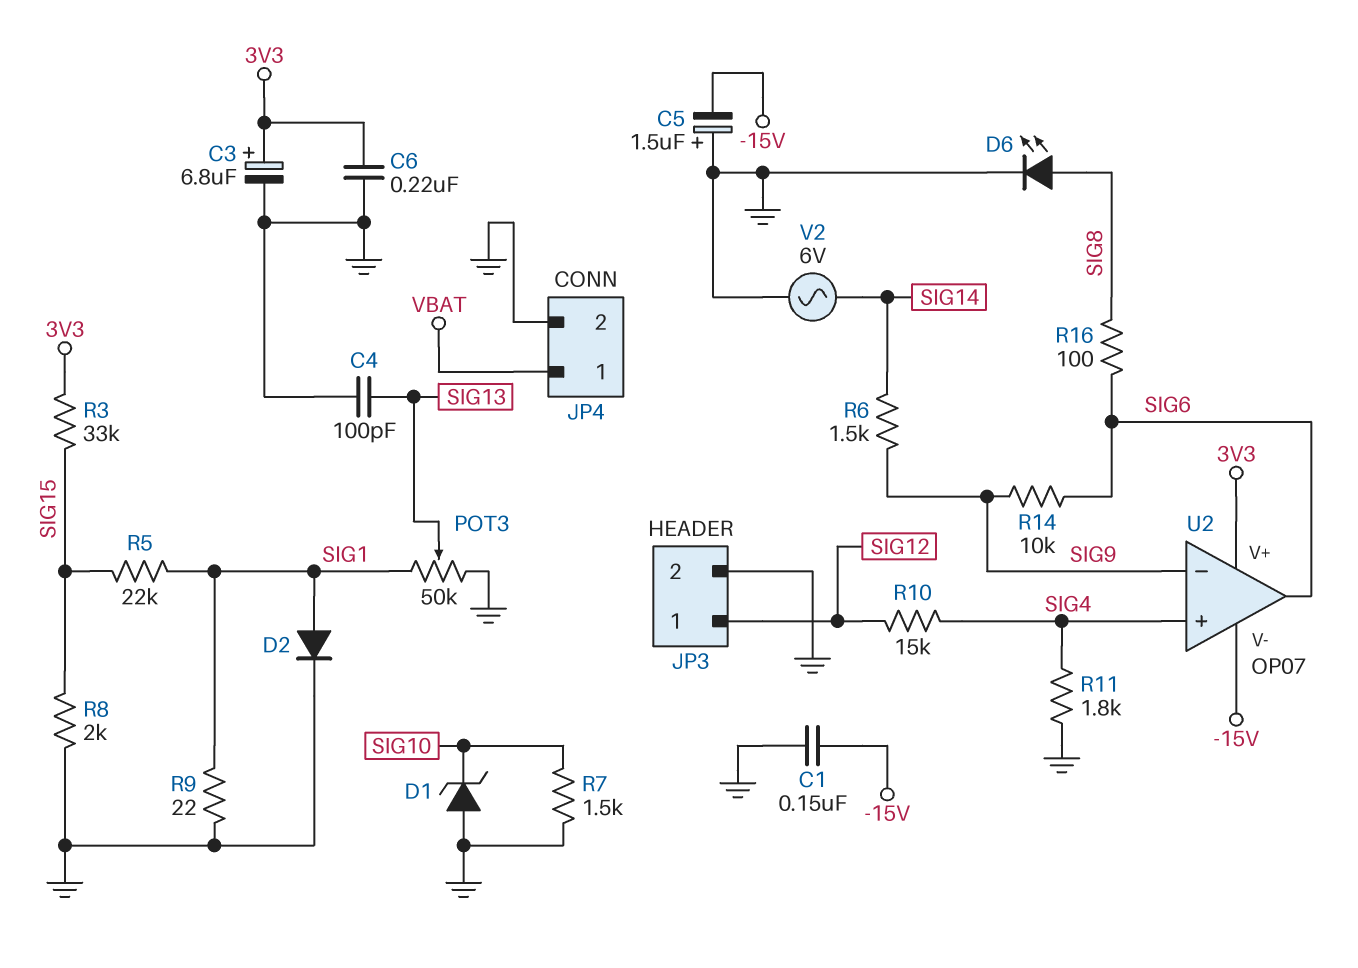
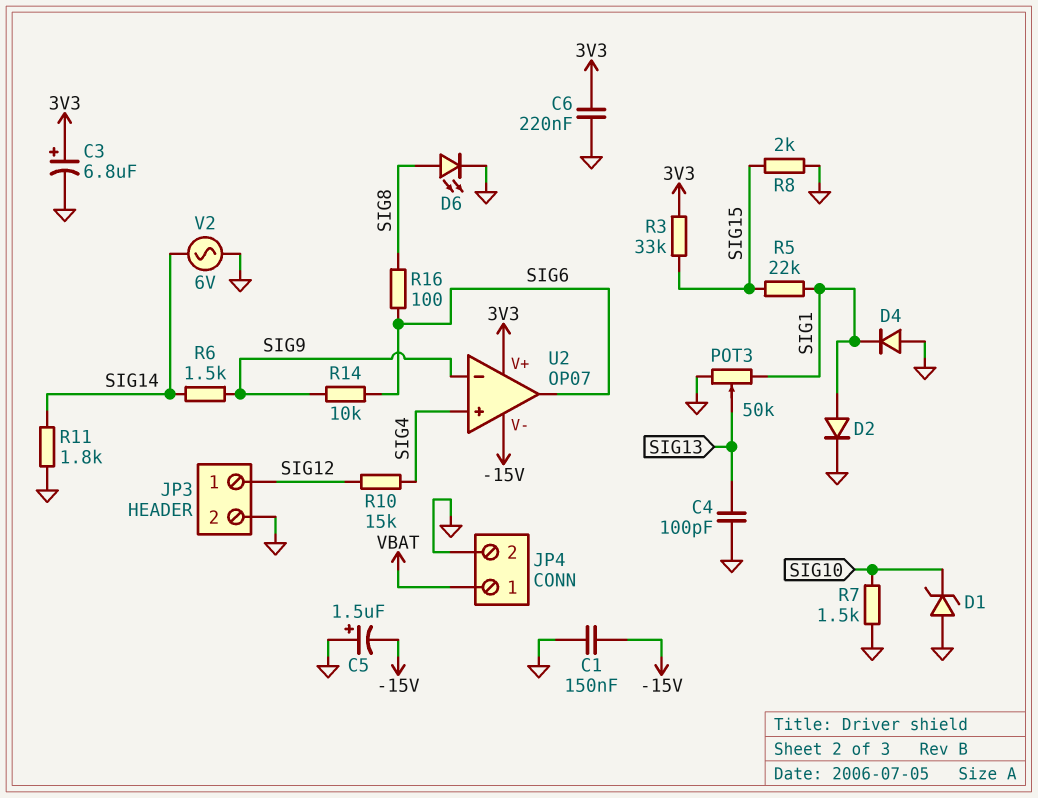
D4: none -> diode (A GND, K SIG1)
R9: 22 (GND, SIG1) -> none
R11: 1.8k (GND, SIG4) -> 1.8k (GND, SIG14)

